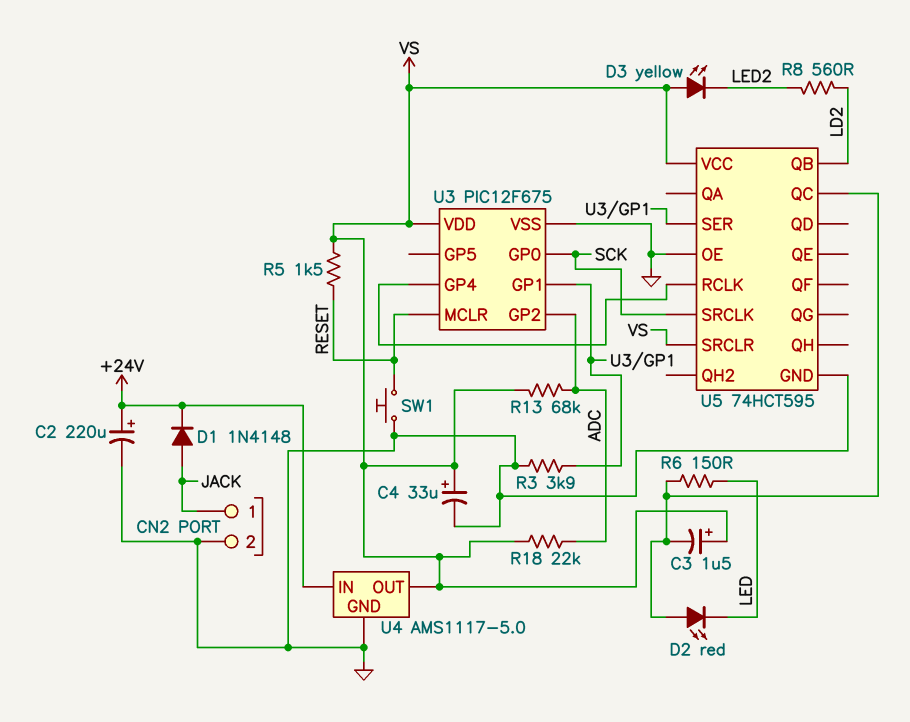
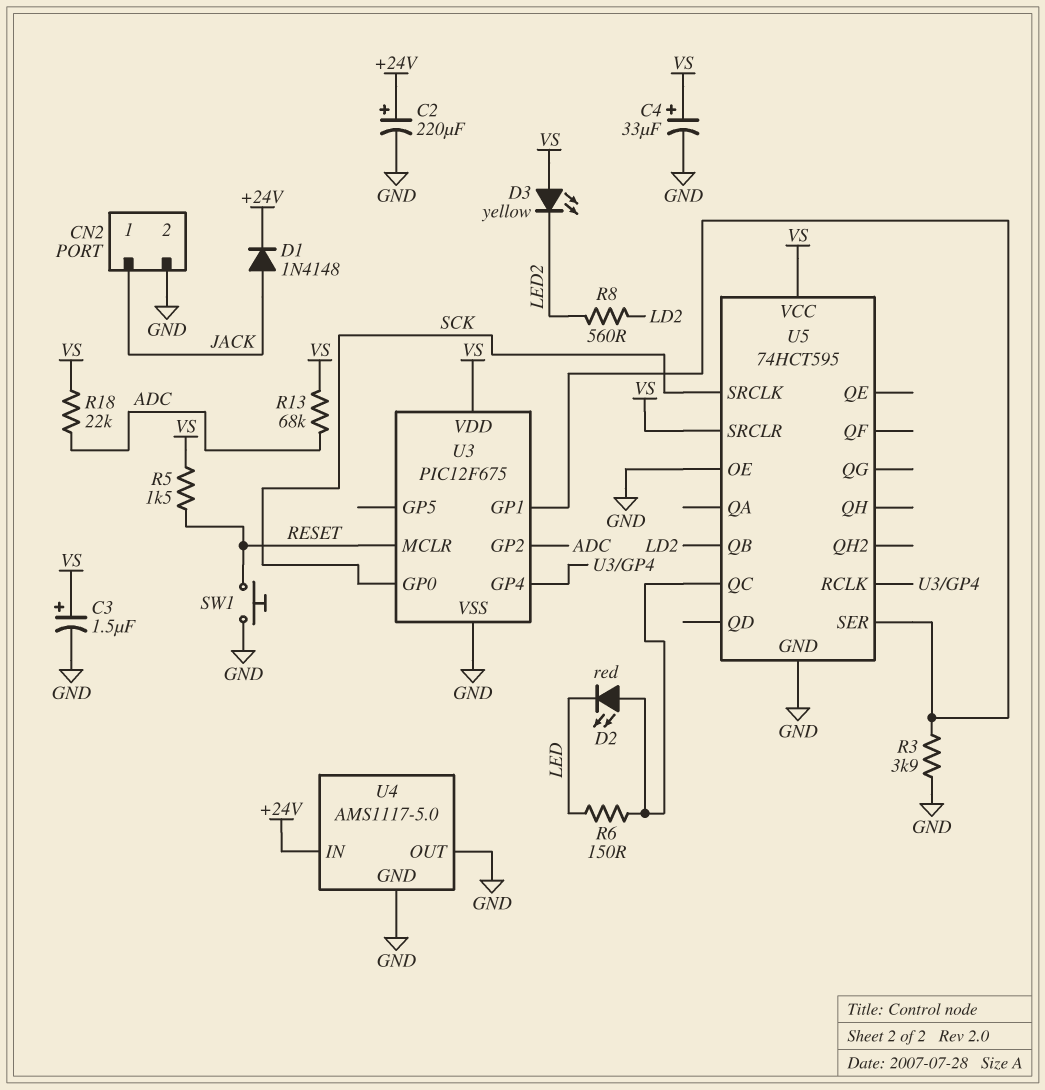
C3: 1.5uF (plus VS, minus U5/QC) -> 1.5uF (plus VS, minus GND)
U4 pin OUT: VS -> GND

